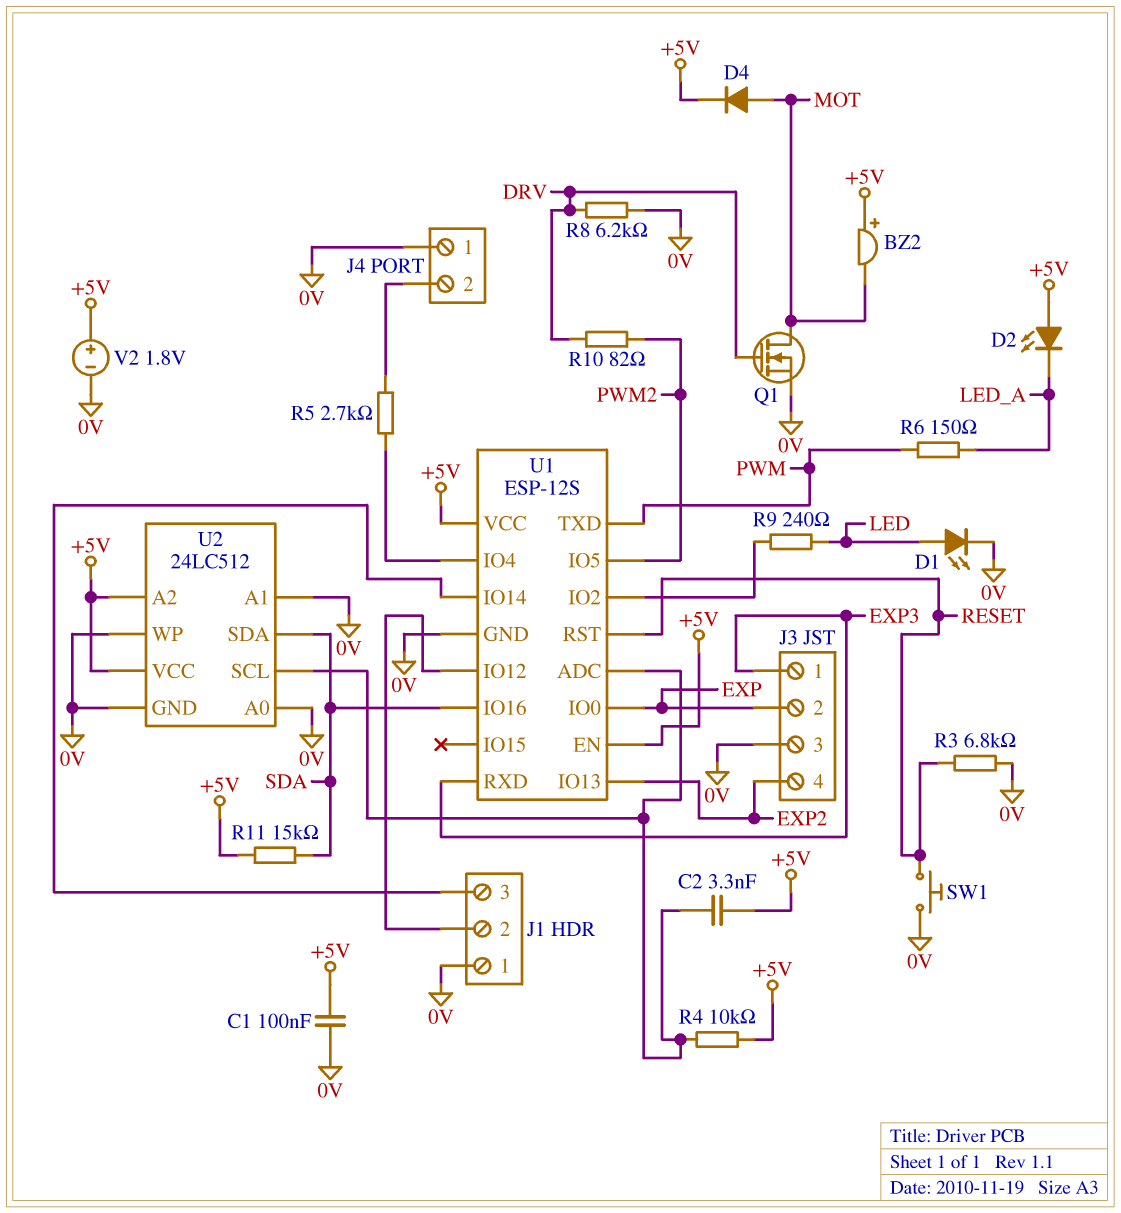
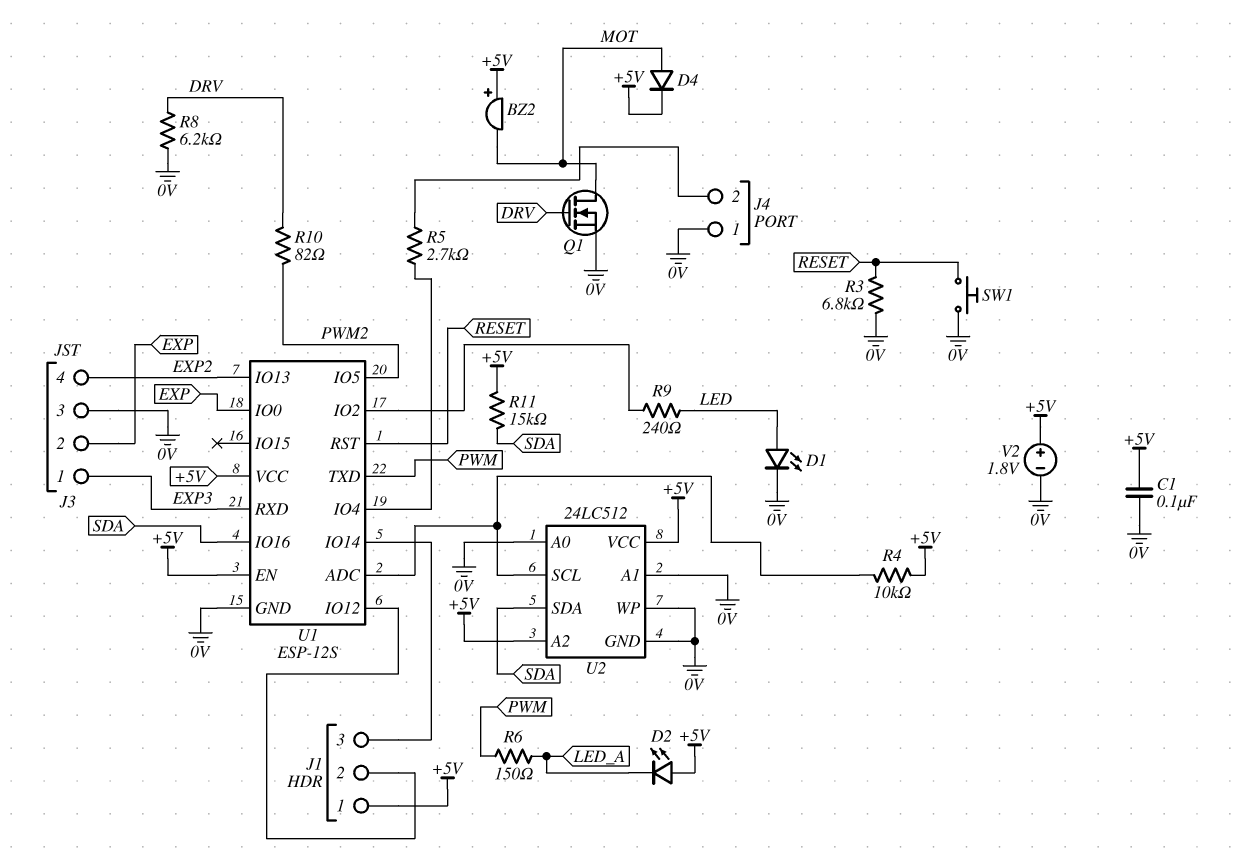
C2: 3.3nF (+5V, U1/ADC) -> none
J1 pin 1: 0V -> +5V

